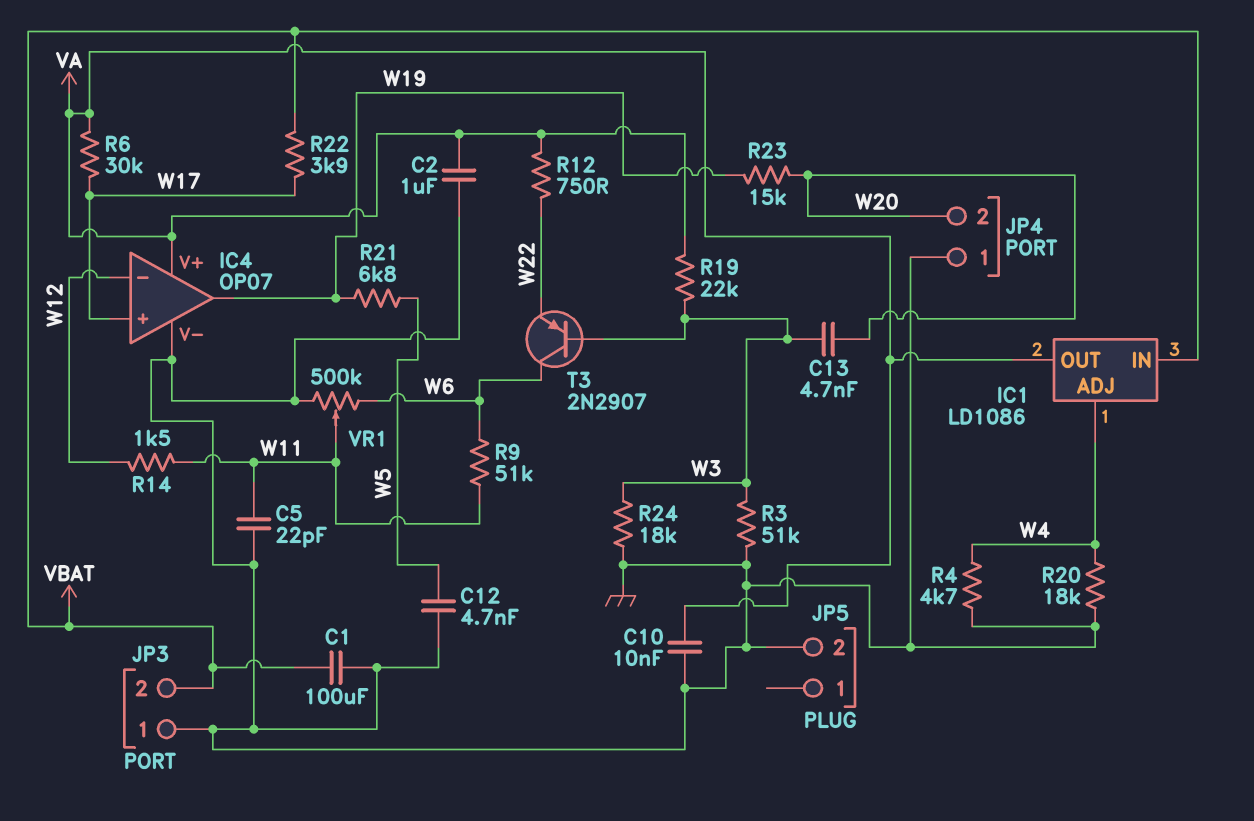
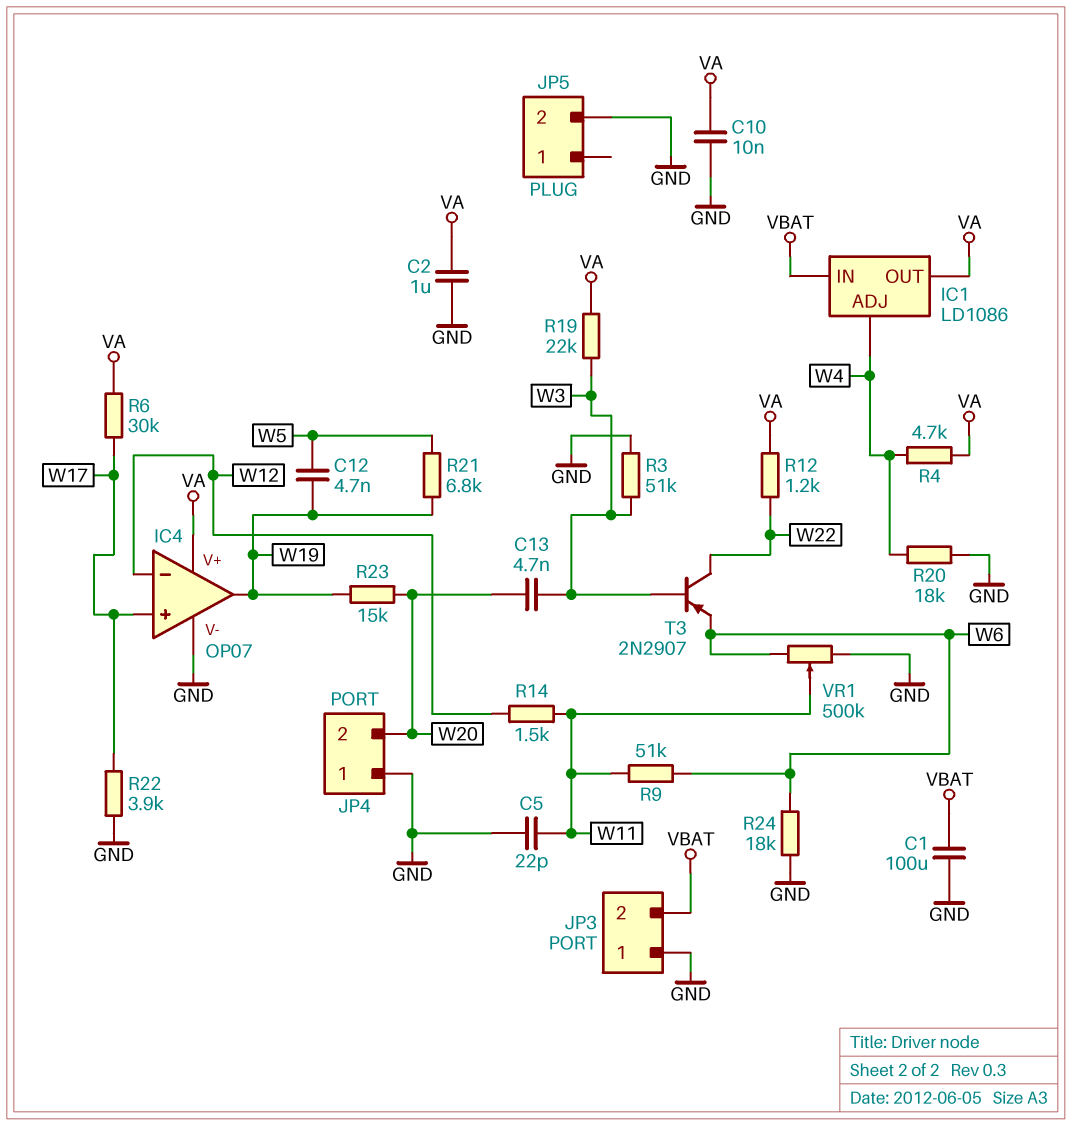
C12: 4.7nF (GND, W5) -> 4.7nF (W5, W19)
R4: 4.7k (GND, W4) -> 4.7k (VA, W4)
R12: 750 (VA, W22) -> 1.2k (VA, W22)
R22: 3.9k (VBAT, W17) -> 3.9k (GND, W17)
R24: 18k (GND, W3) -> 18k (GND, W6)
T3: PNP 2N2907 (B W3, C W6, E W22) -> PNP 2N2907 (B W3, C W22, E W6)

